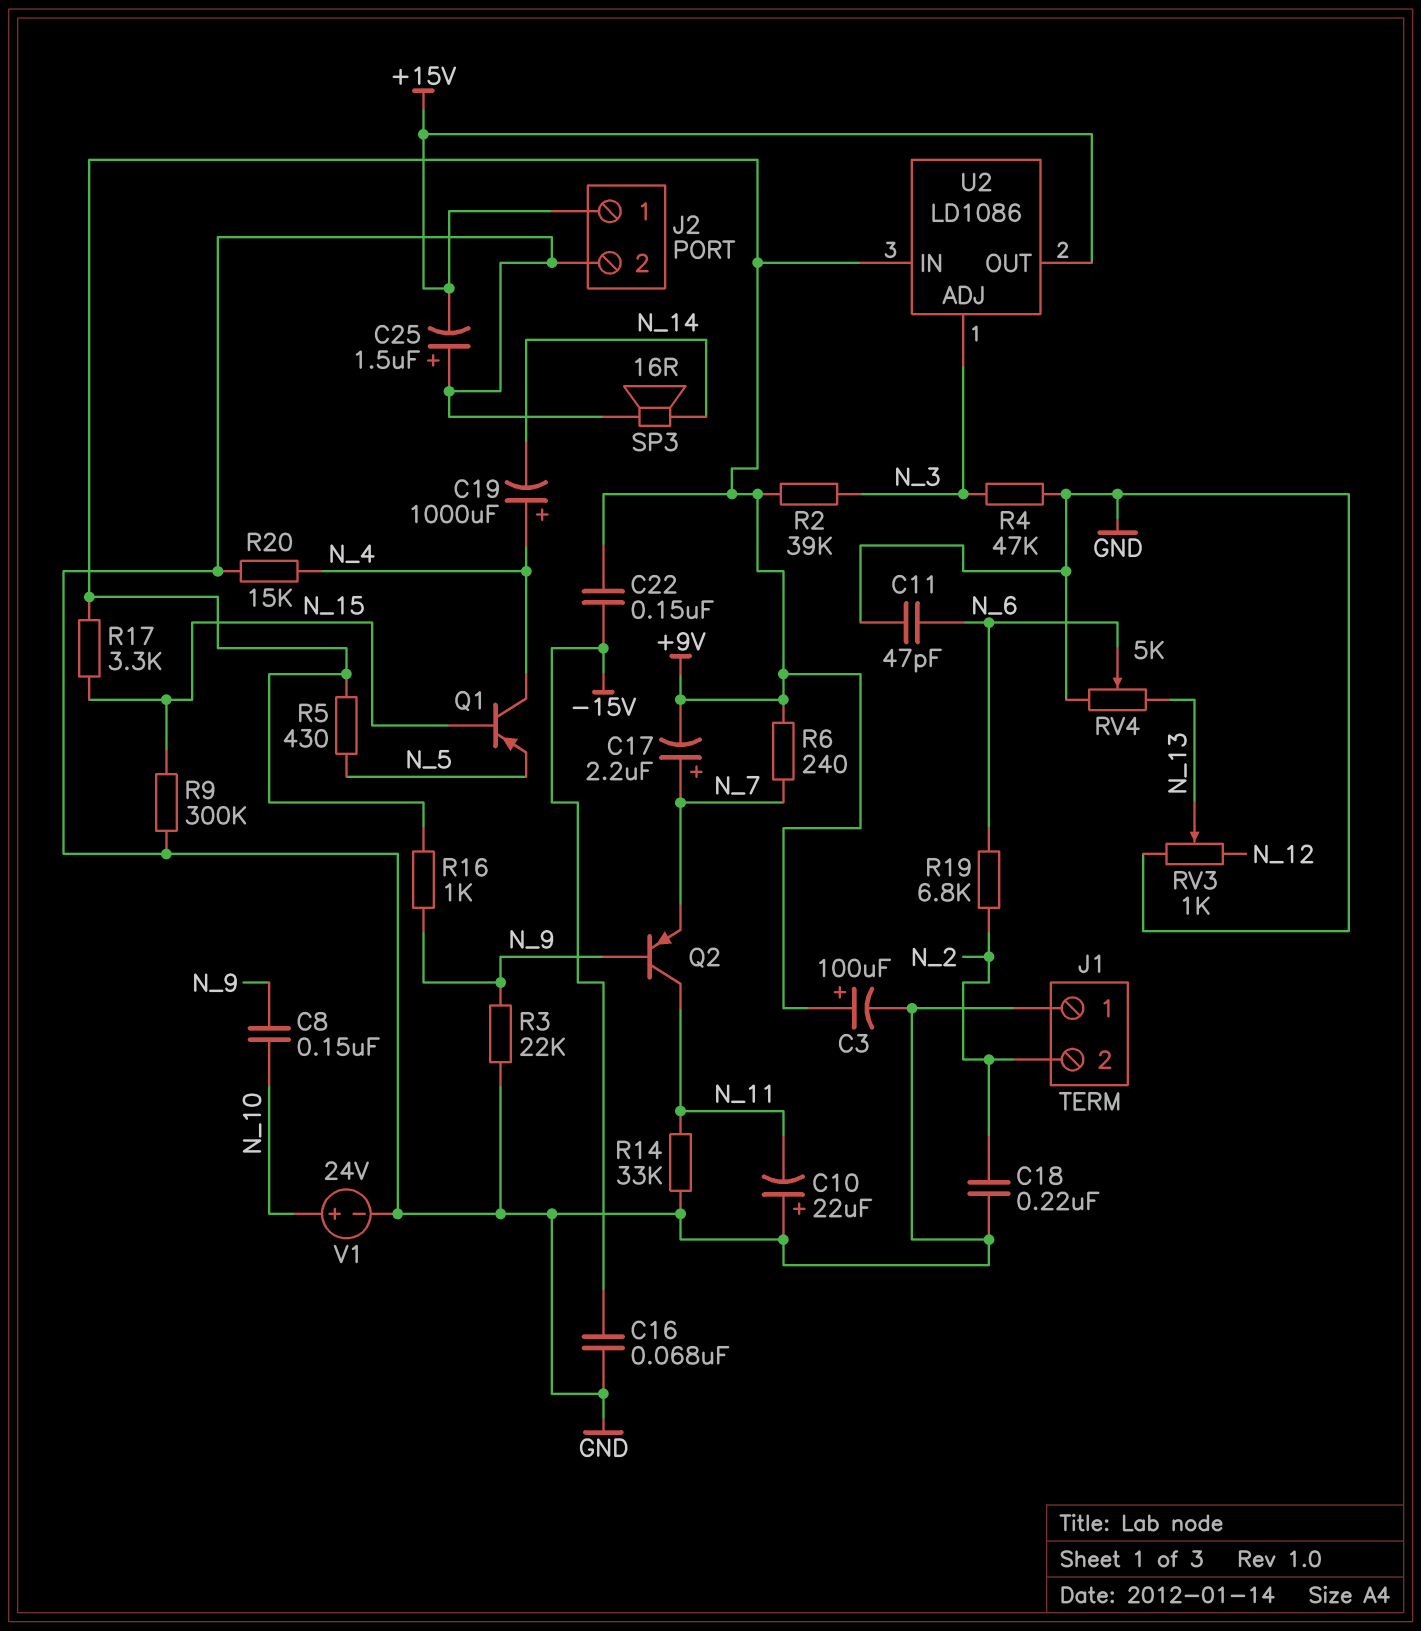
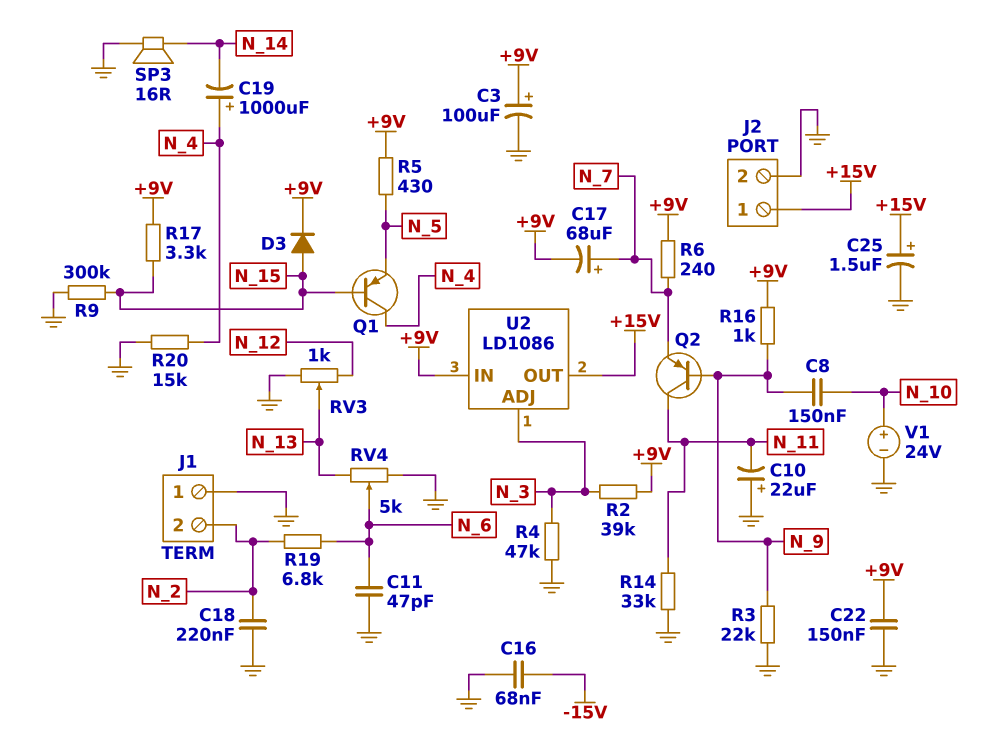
C17: 2.2uF (plus N_7, minus +9V) -> 68uF (plus N_7, minus +9V)
C22: 150nF (+9V, -15V) -> 150nF (+9V, GND)
C25: 1.5uF (plus GND, minus +15V) -> 1.5uF (plus +15V, minus GND)
D3: none -> diode (A N_15, K +9V)

